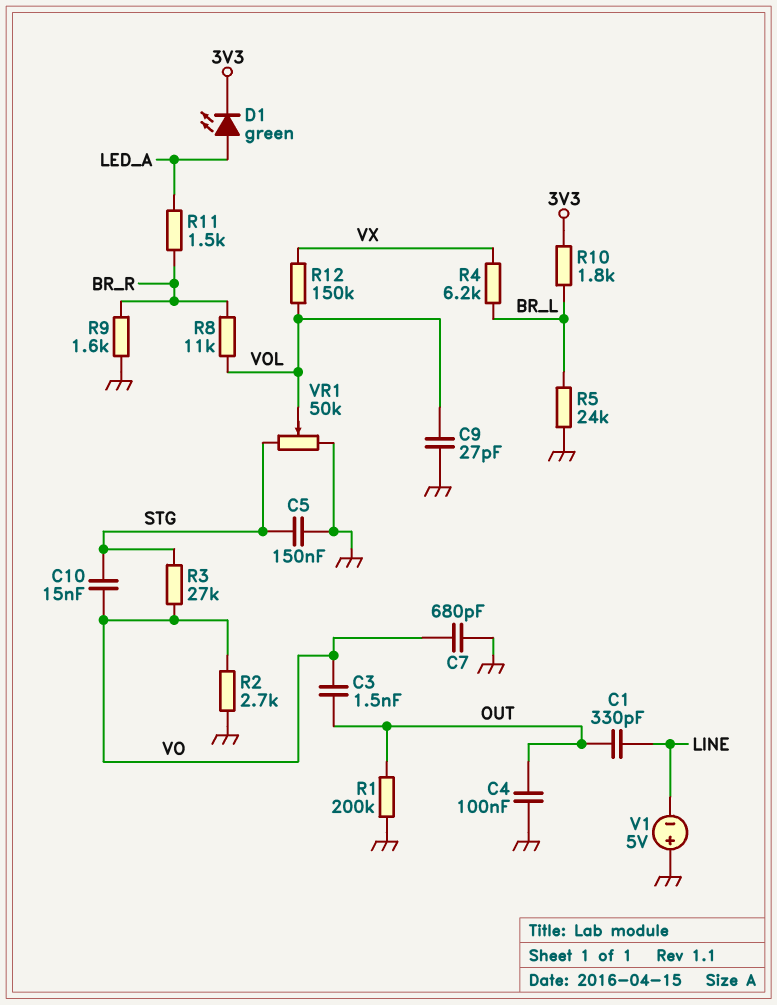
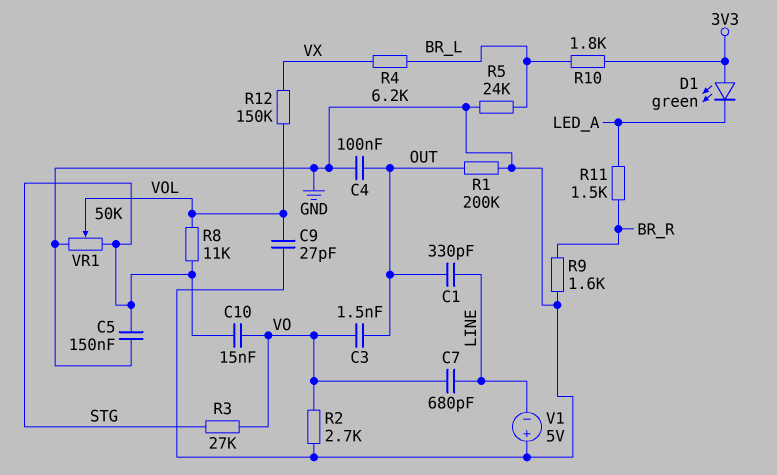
C7: 680pF (GND, VO) -> 680pF (LINE, VO)
D1: LED green (A LED_A, K 3V3) -> LED green (A 3V3, K LED_A)
R8: 11k (BR_R, VOL) -> 11k (STG, VOL)

